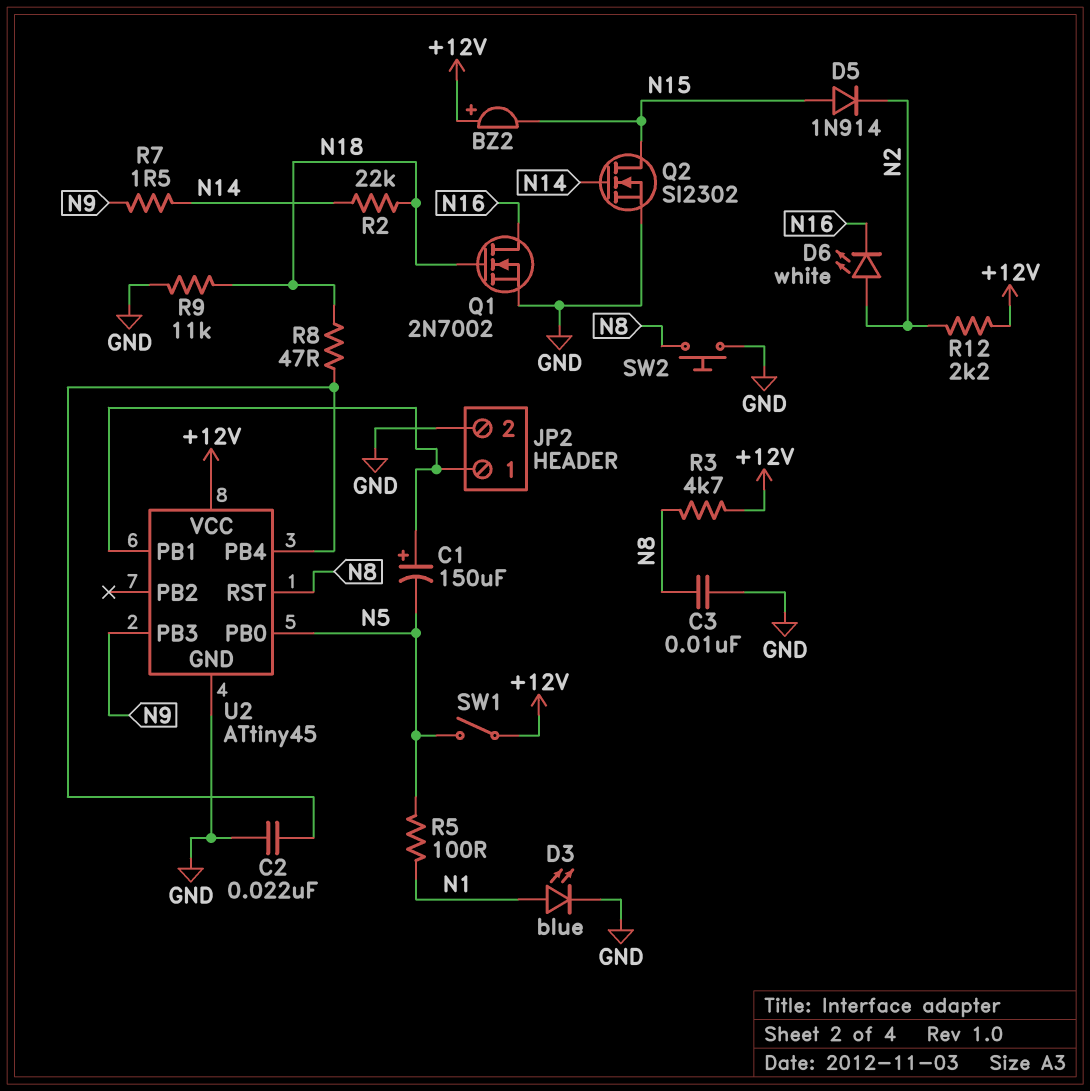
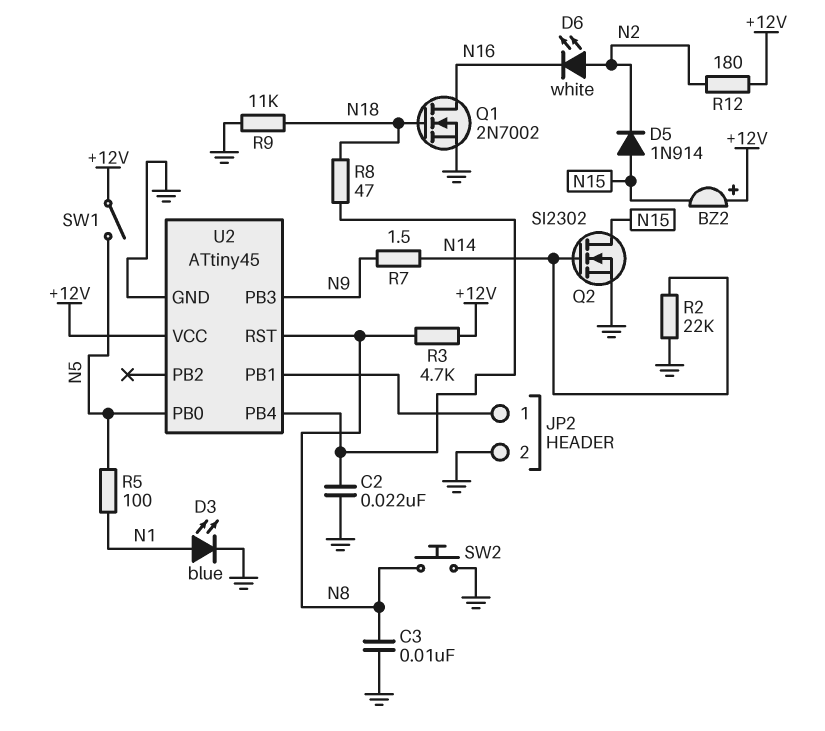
C1: 150uF (plus JP2/1, minus N5) -> none
R2: 22k (N14, N18) -> 22k (GND, N14)
R12: 2.2k (+12V, N2) -> 180 (+12V, N2)

